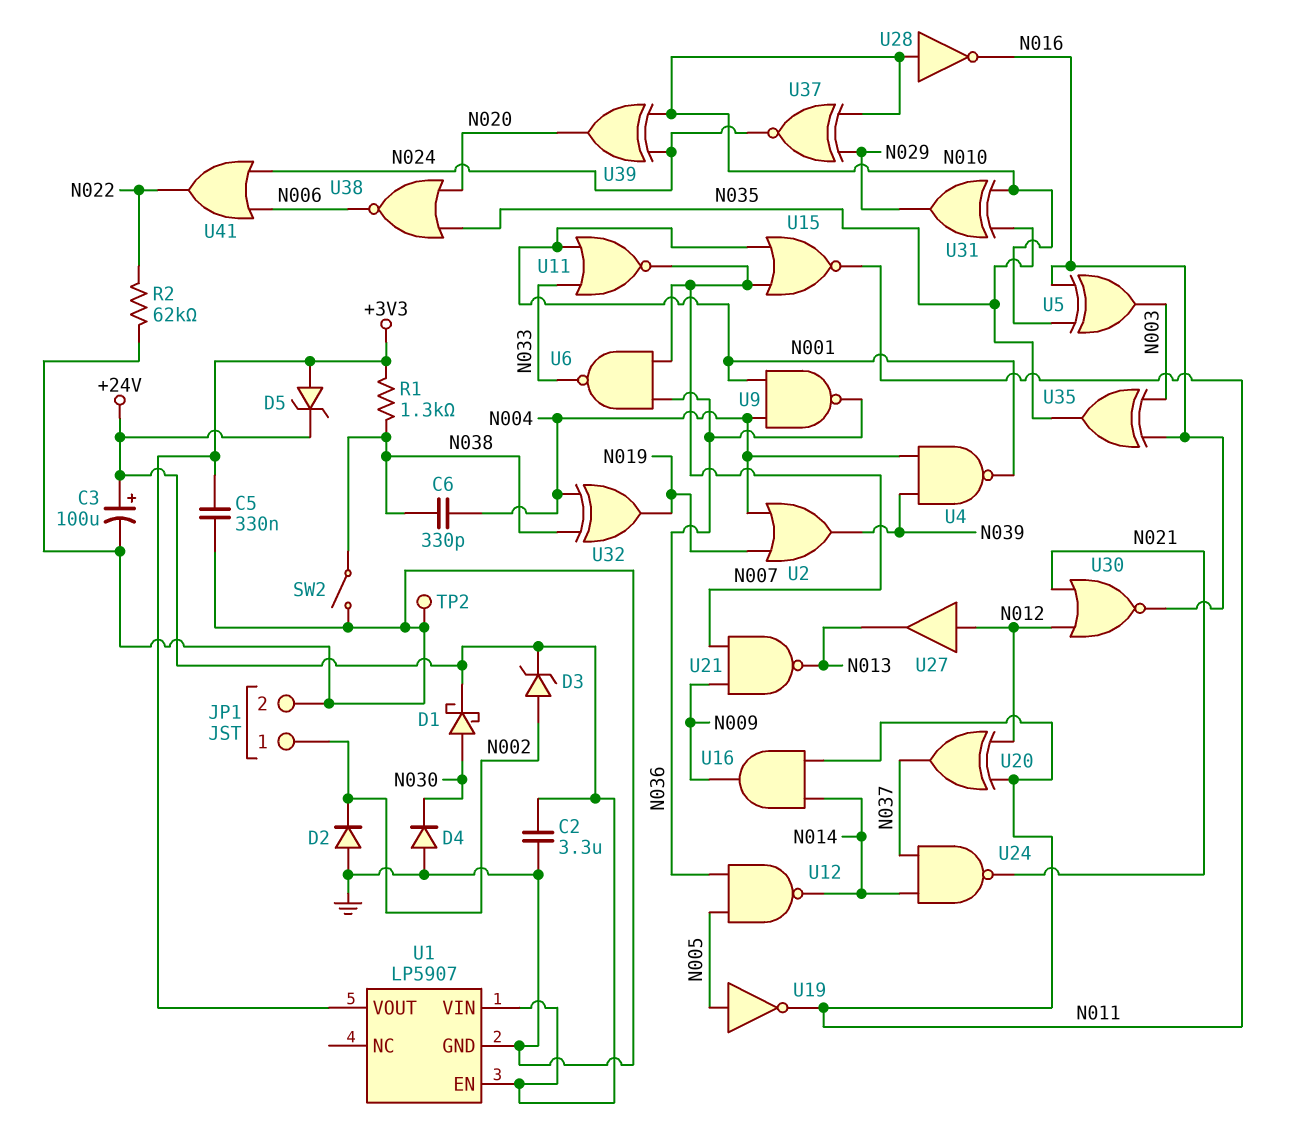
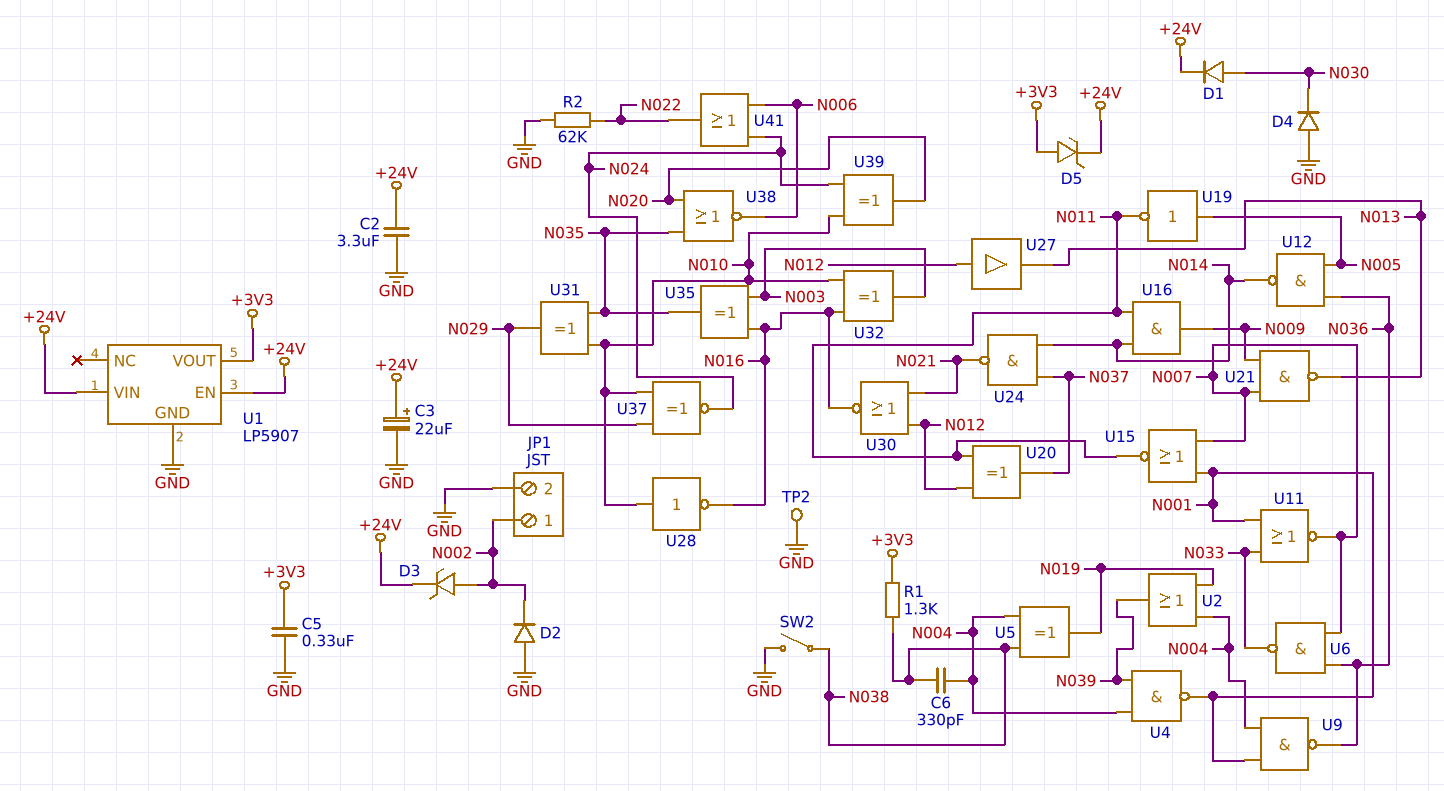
C3: 100uF (plus +24V, minus GND) -> 22uF (plus +24V, minus GND)
D1: schottky (A N030, K +24V) -> diode (A N030, K +24V)
U5: XOR (in N010, in N016, out N003) -> XOR (in N004, in N038, out N019)
U32: XOR (in N004, in N038, out N019) -> XOR (in N010, in N016, out N003)

